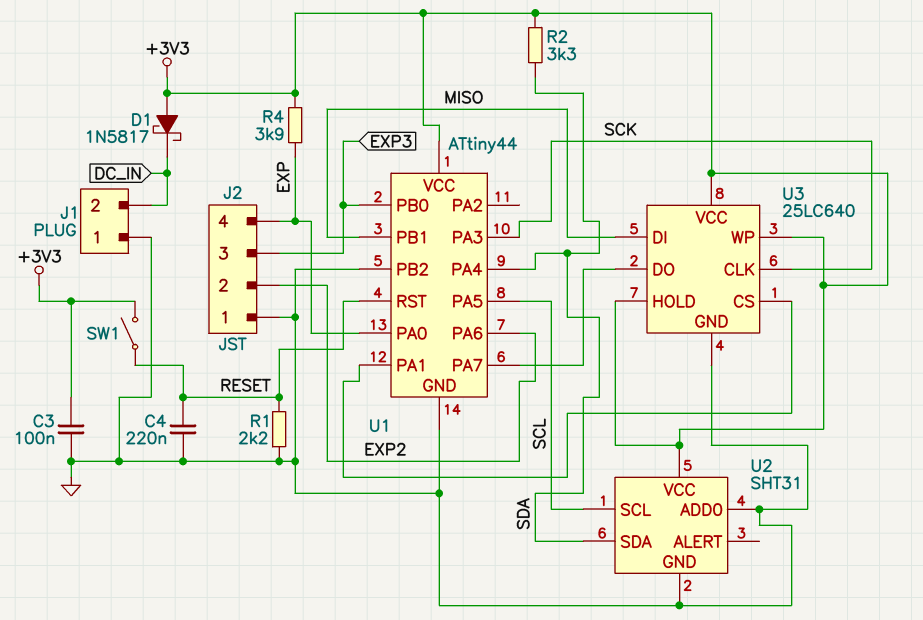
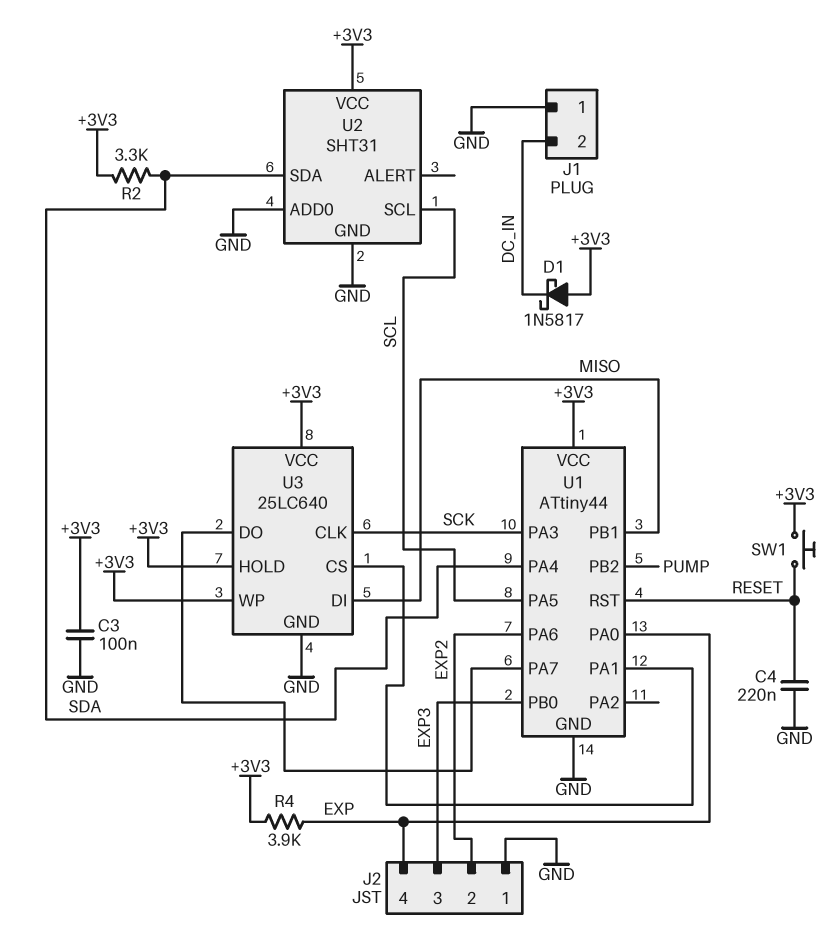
R1: 2.2k (GND, RESET) -> none
SW1: switch (+3V3, RESET) -> button (+3V3, RESET)
U1 pin PB2: GND -> PUMP

